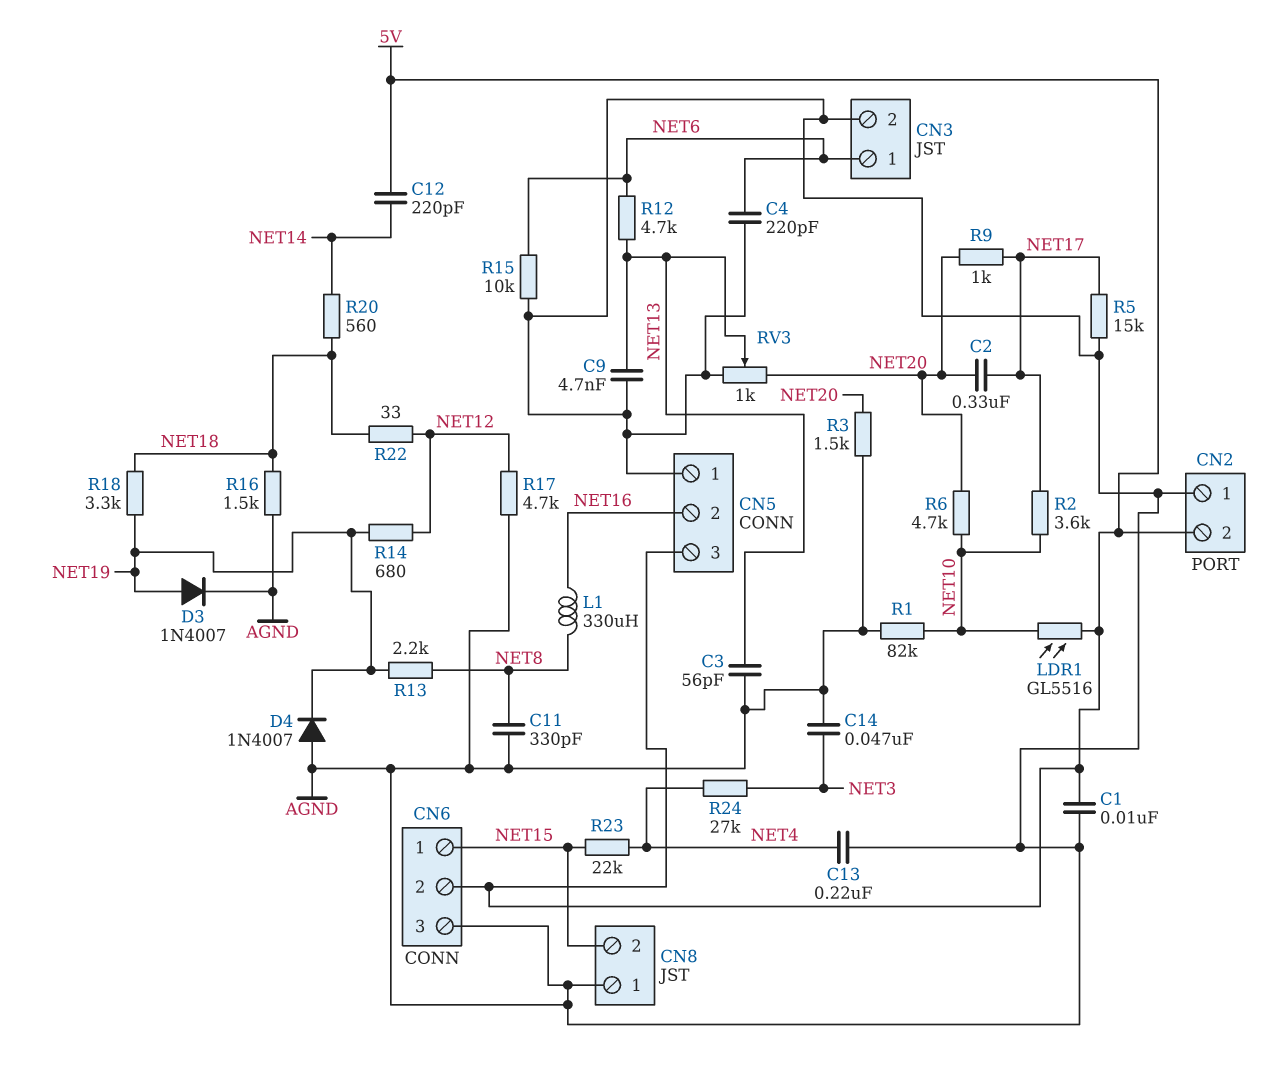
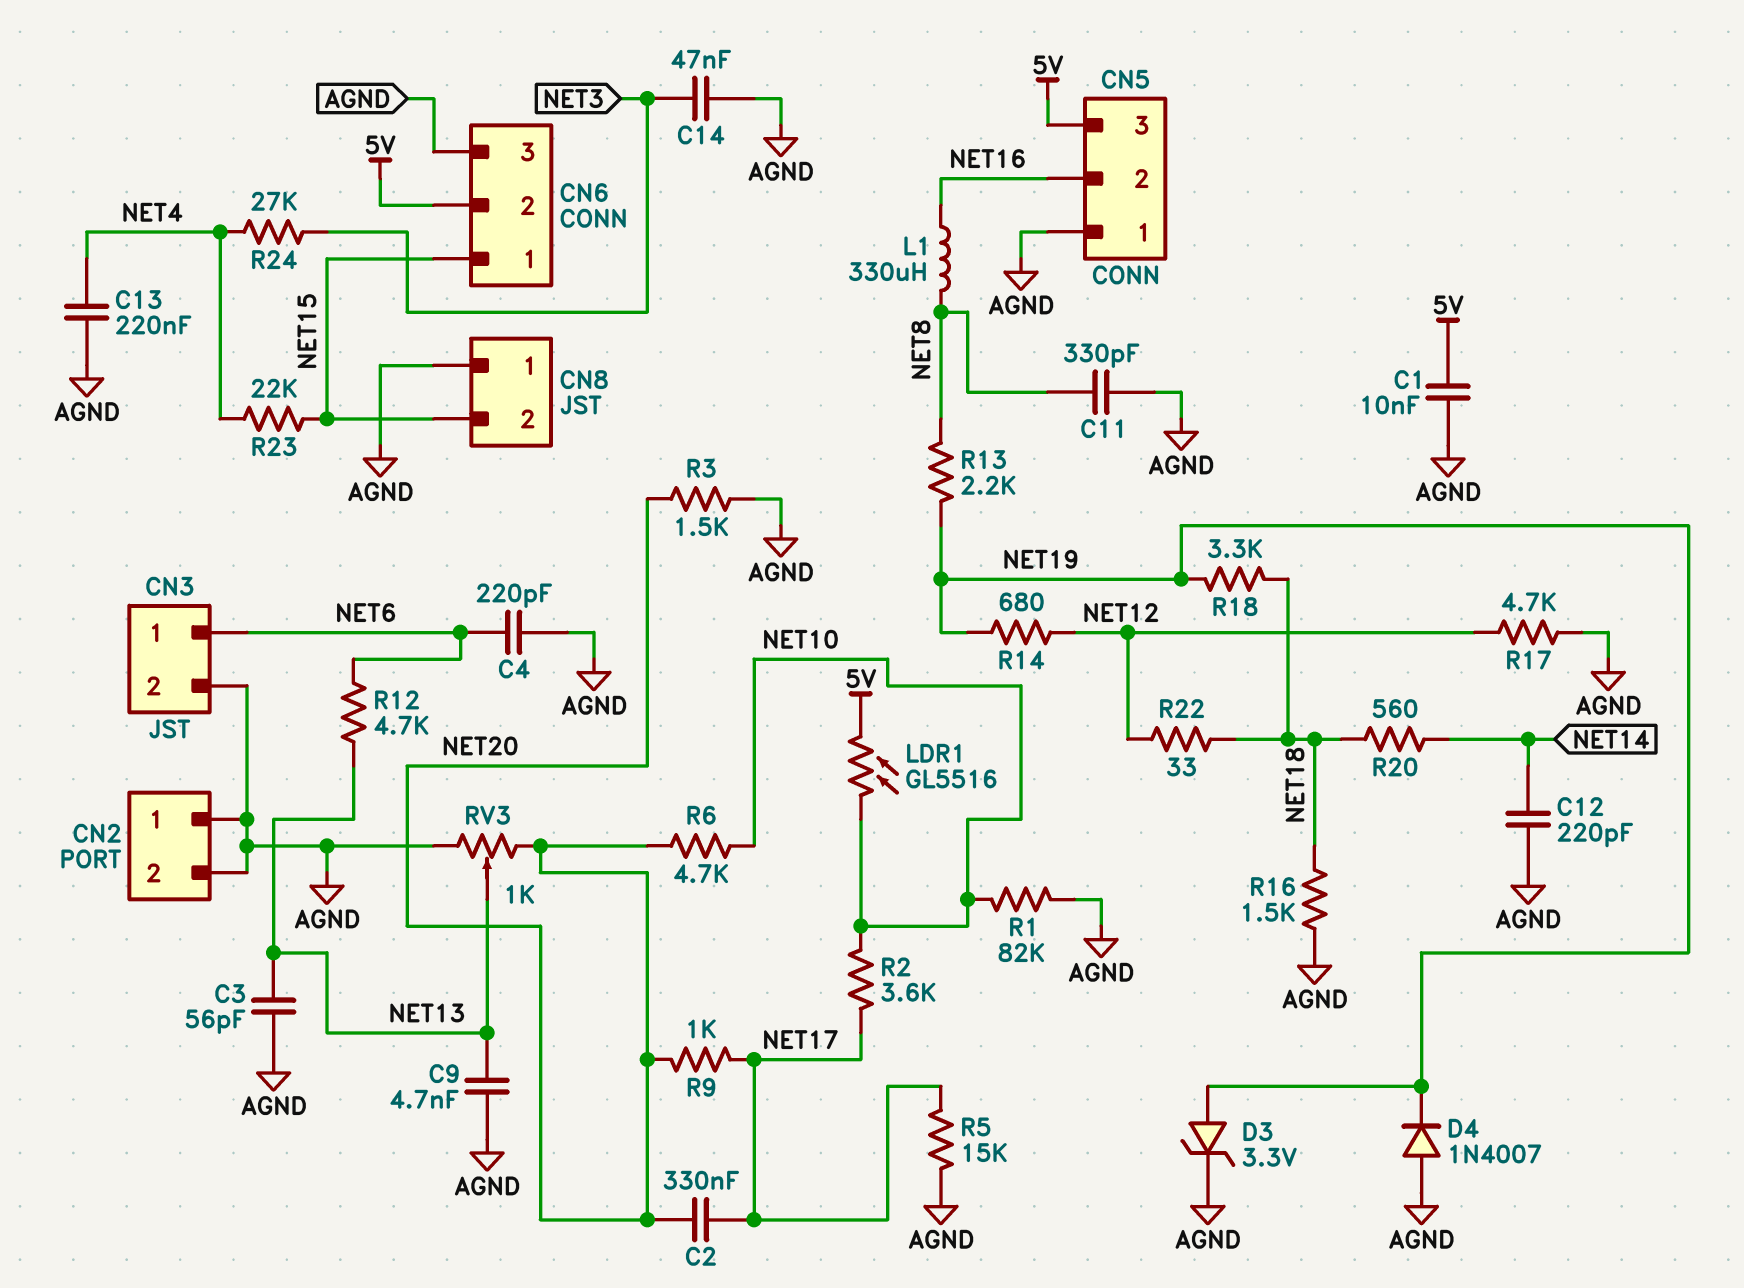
C12: 220pF (5V, NET14) -> 220pF (AGND, NET14)
CN2 pin 2: 5V -> AGND
D3: diode 1N4007 (A NET19, K AGND) -> zener 3.3V (A NET19, K AGND)
R15: 10k (AGND, NET6) -> none

